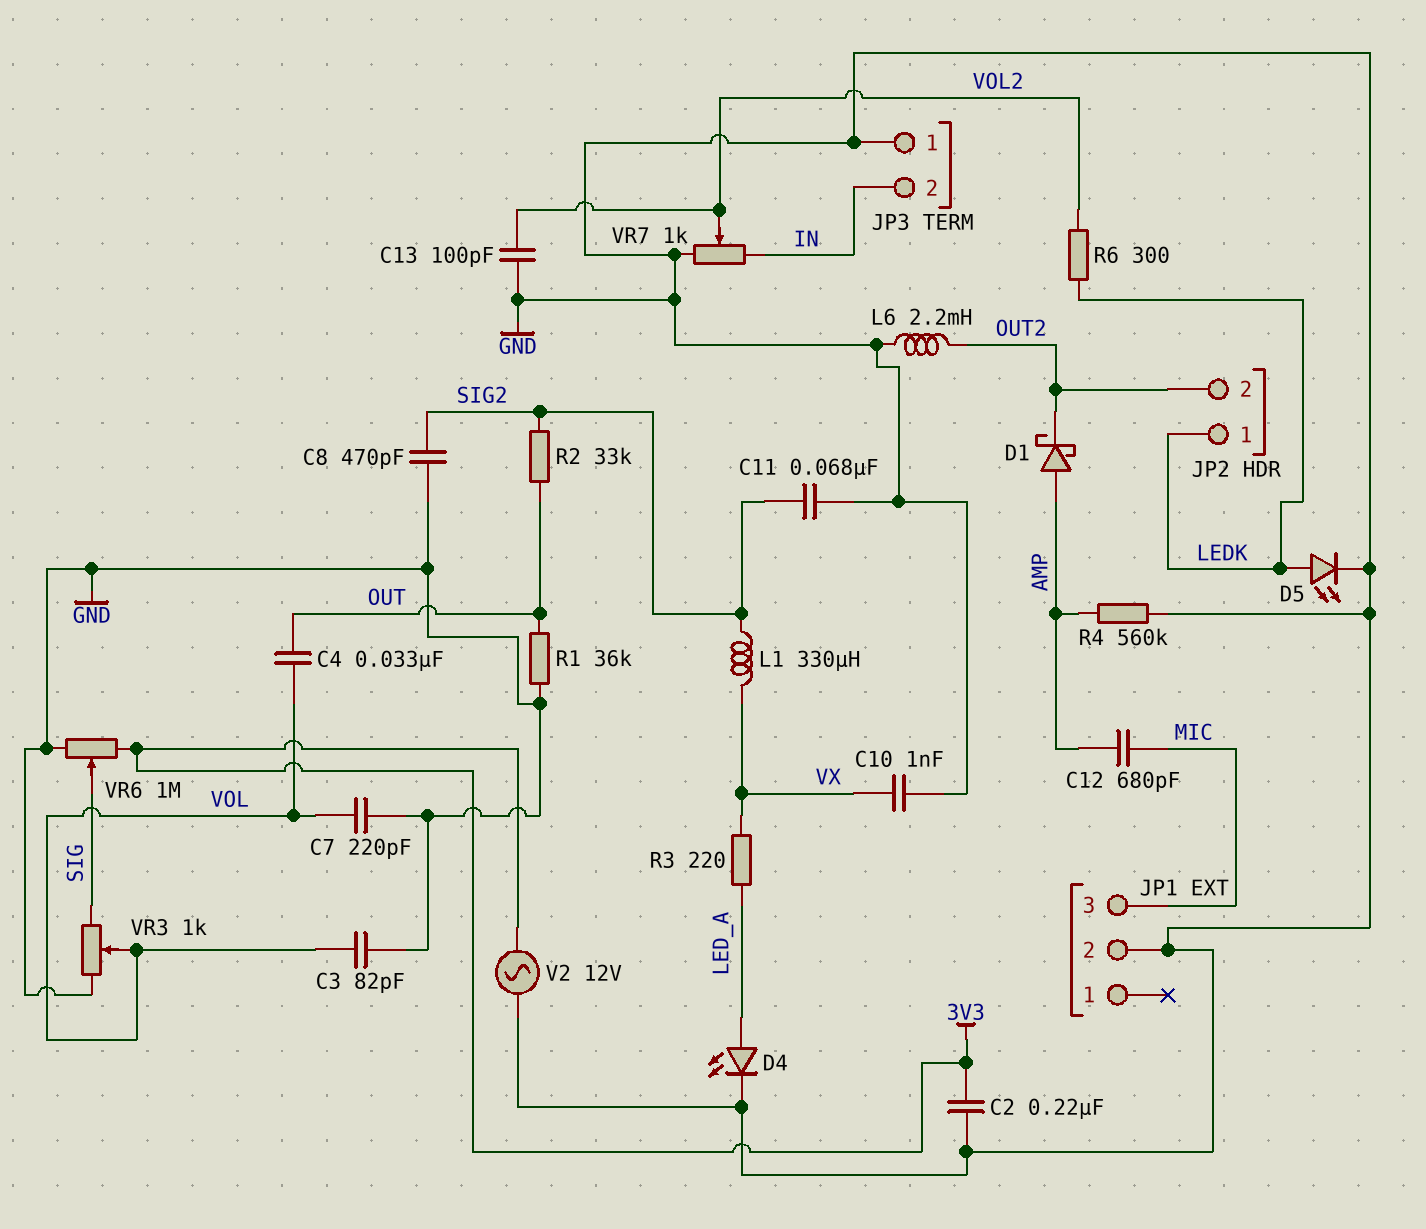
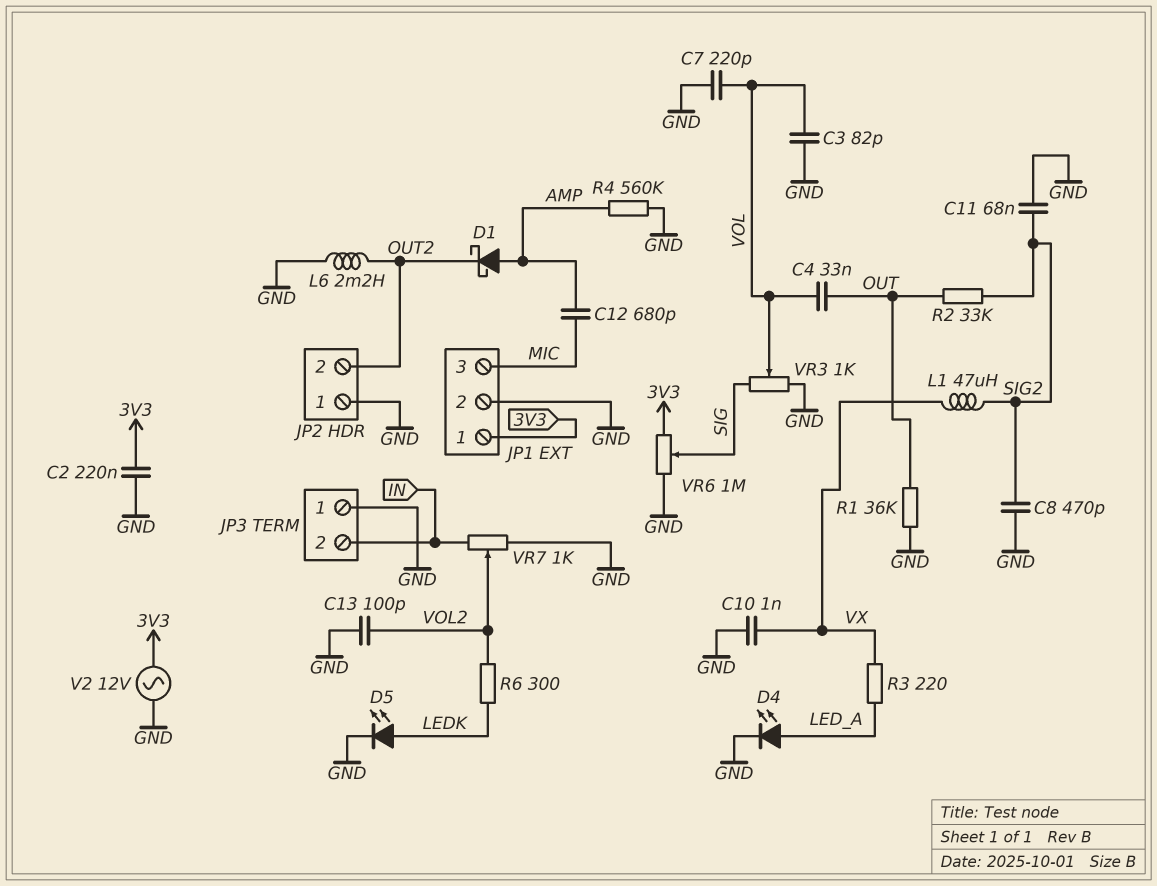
JP1 pin 1: none -> 3V3
JP2 pin 1: LEDK -> GND
L1: 330uH (SIG2, VX) -> 47uH (SIG2, VX)

